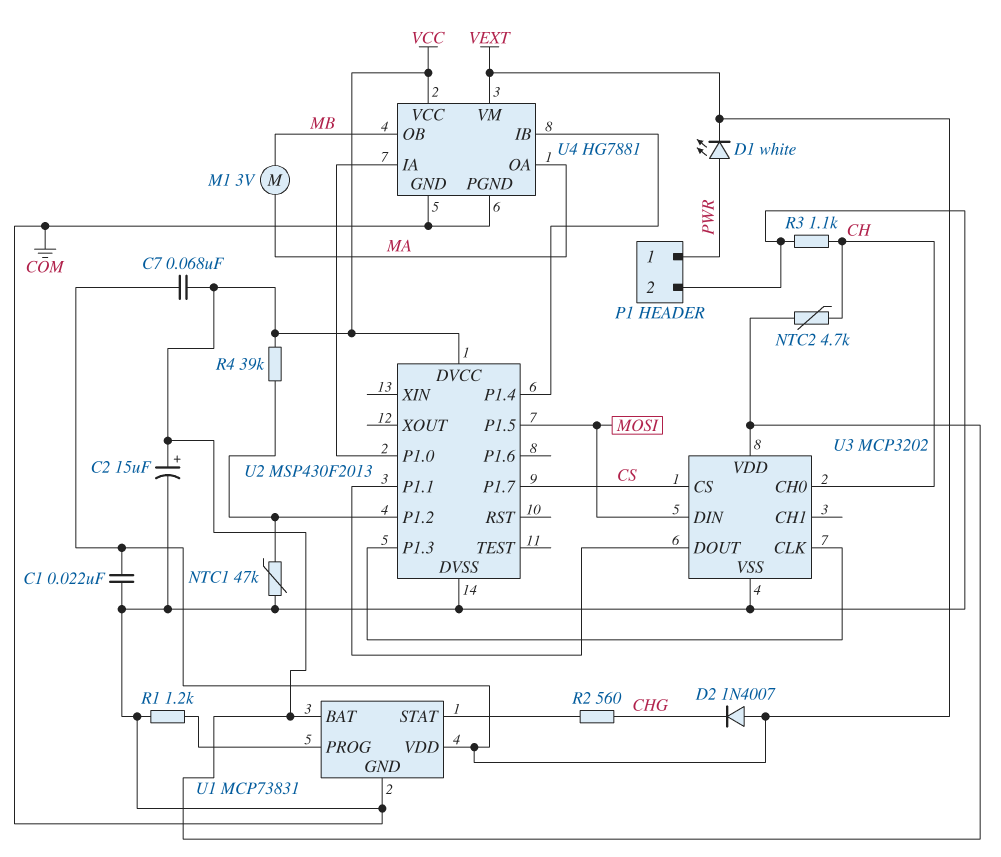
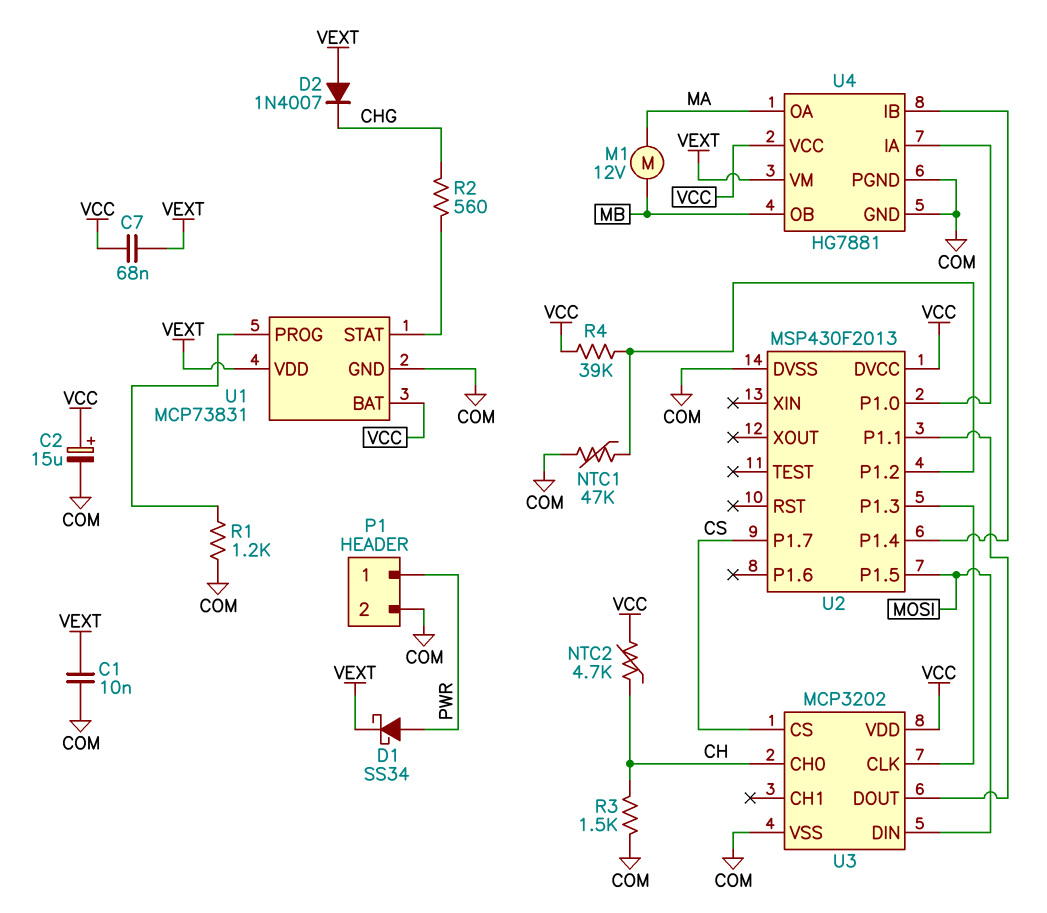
C1: 22nF (COM, VEXT) -> 10nF (COM, VEXT)
D1: LED white (A PWR, K VEXT) -> schottky SS34 (A PWR, K VEXT)
M1: motor 3V (MA, MB) -> motor 12V (MA, MB)
R3: 1.1k (CH, COM) -> 1.5k (CH, COM)

